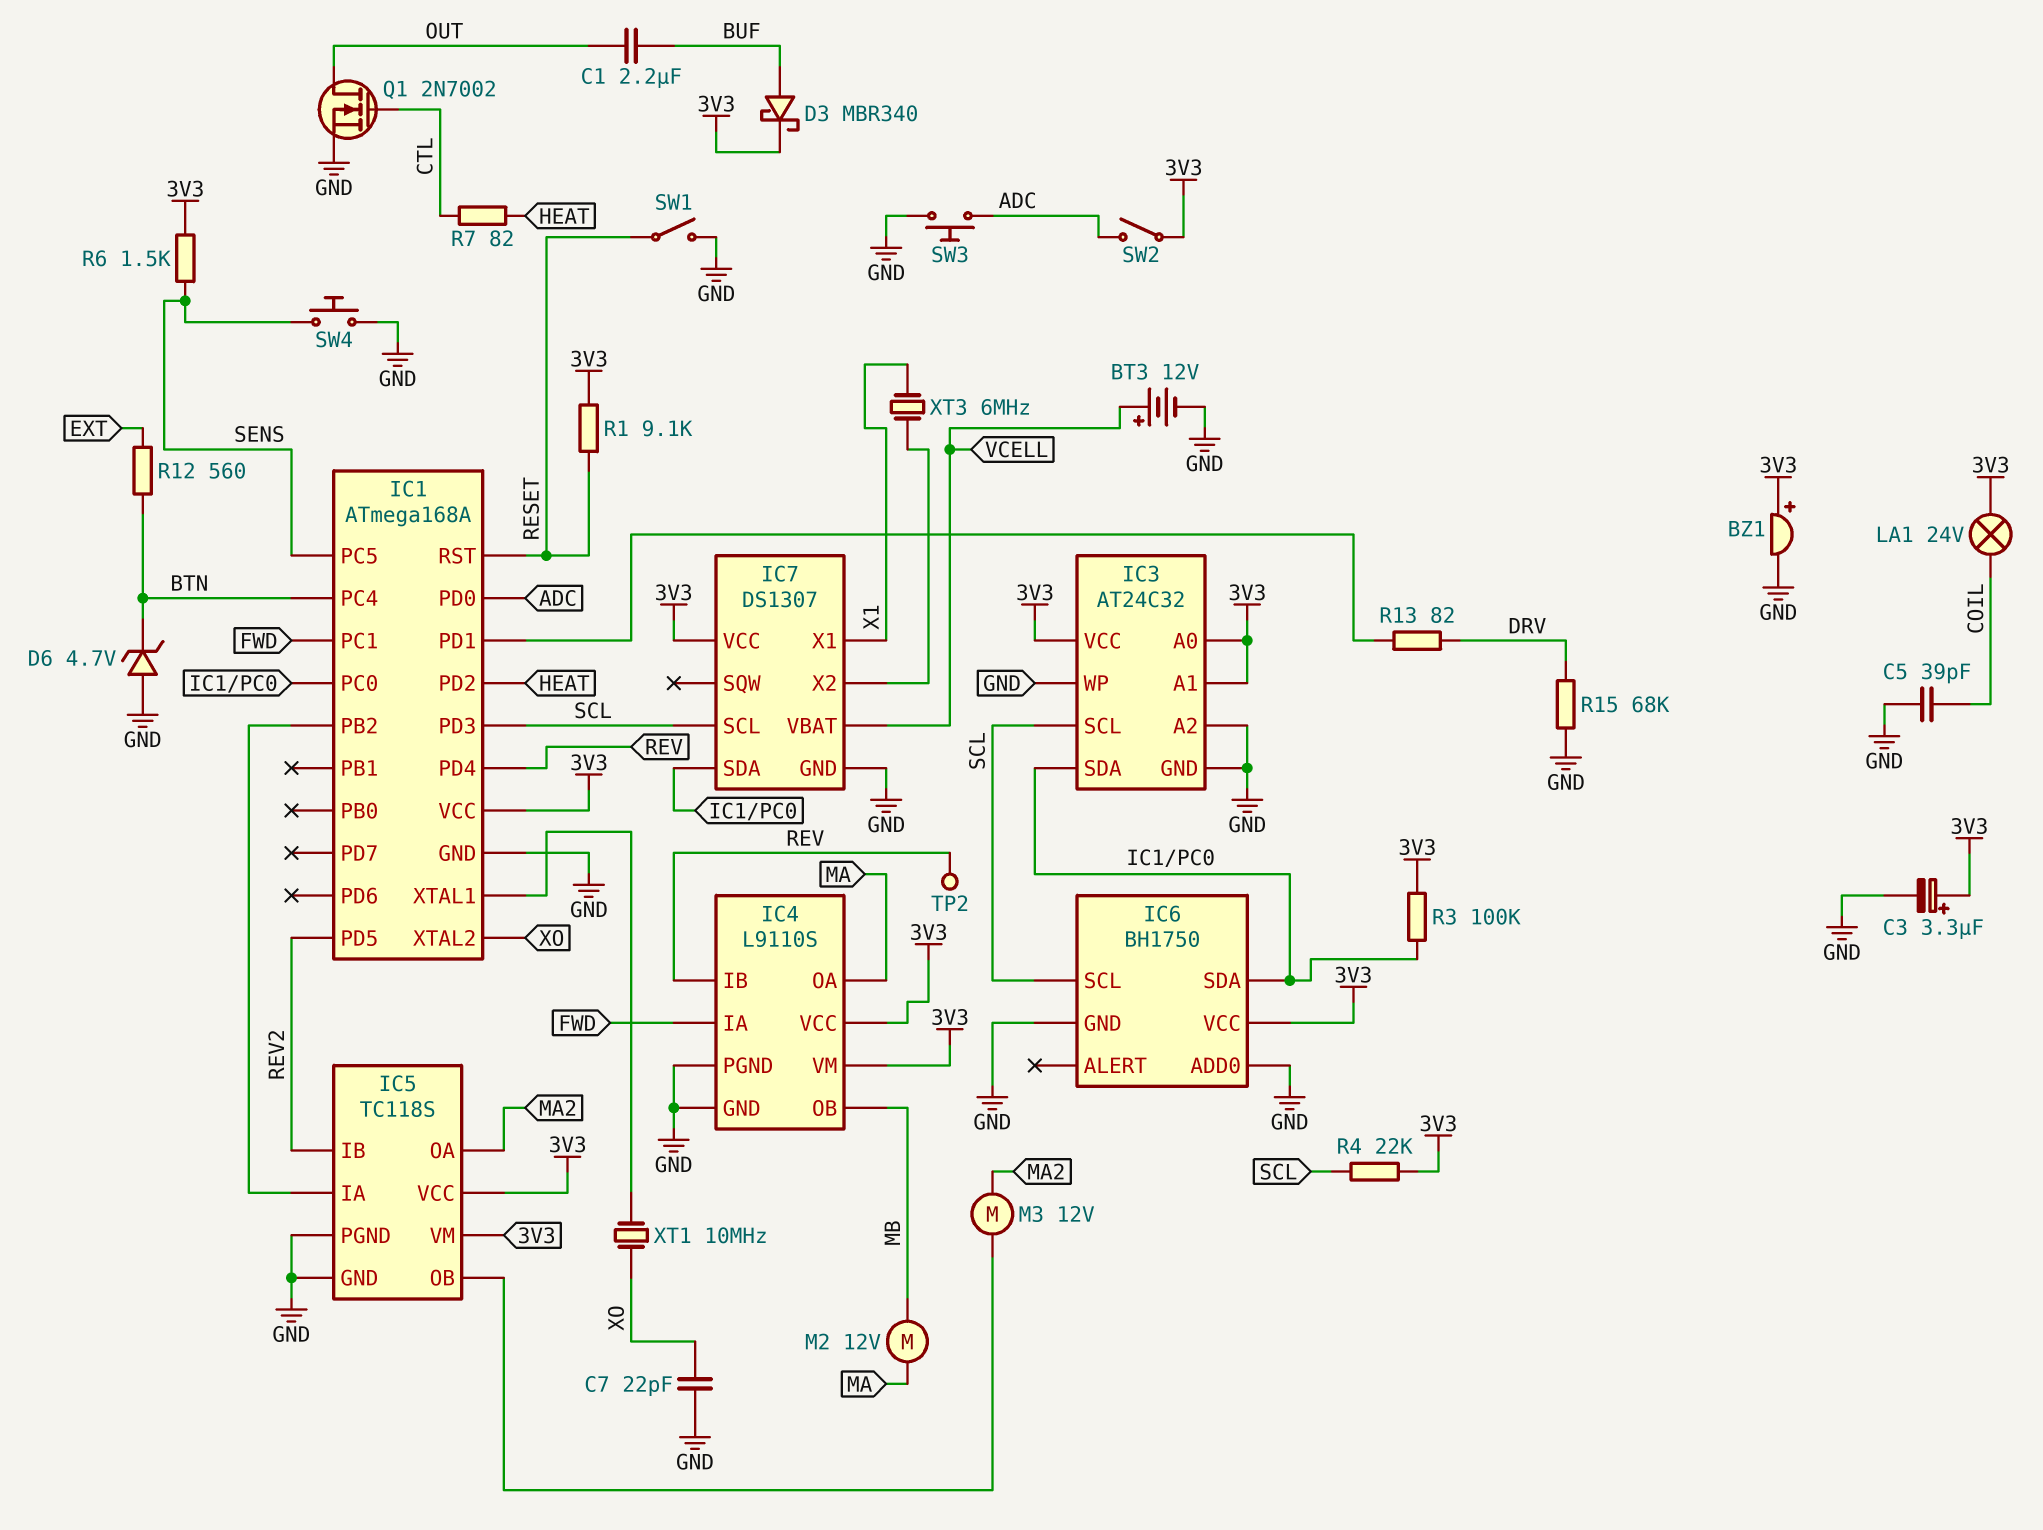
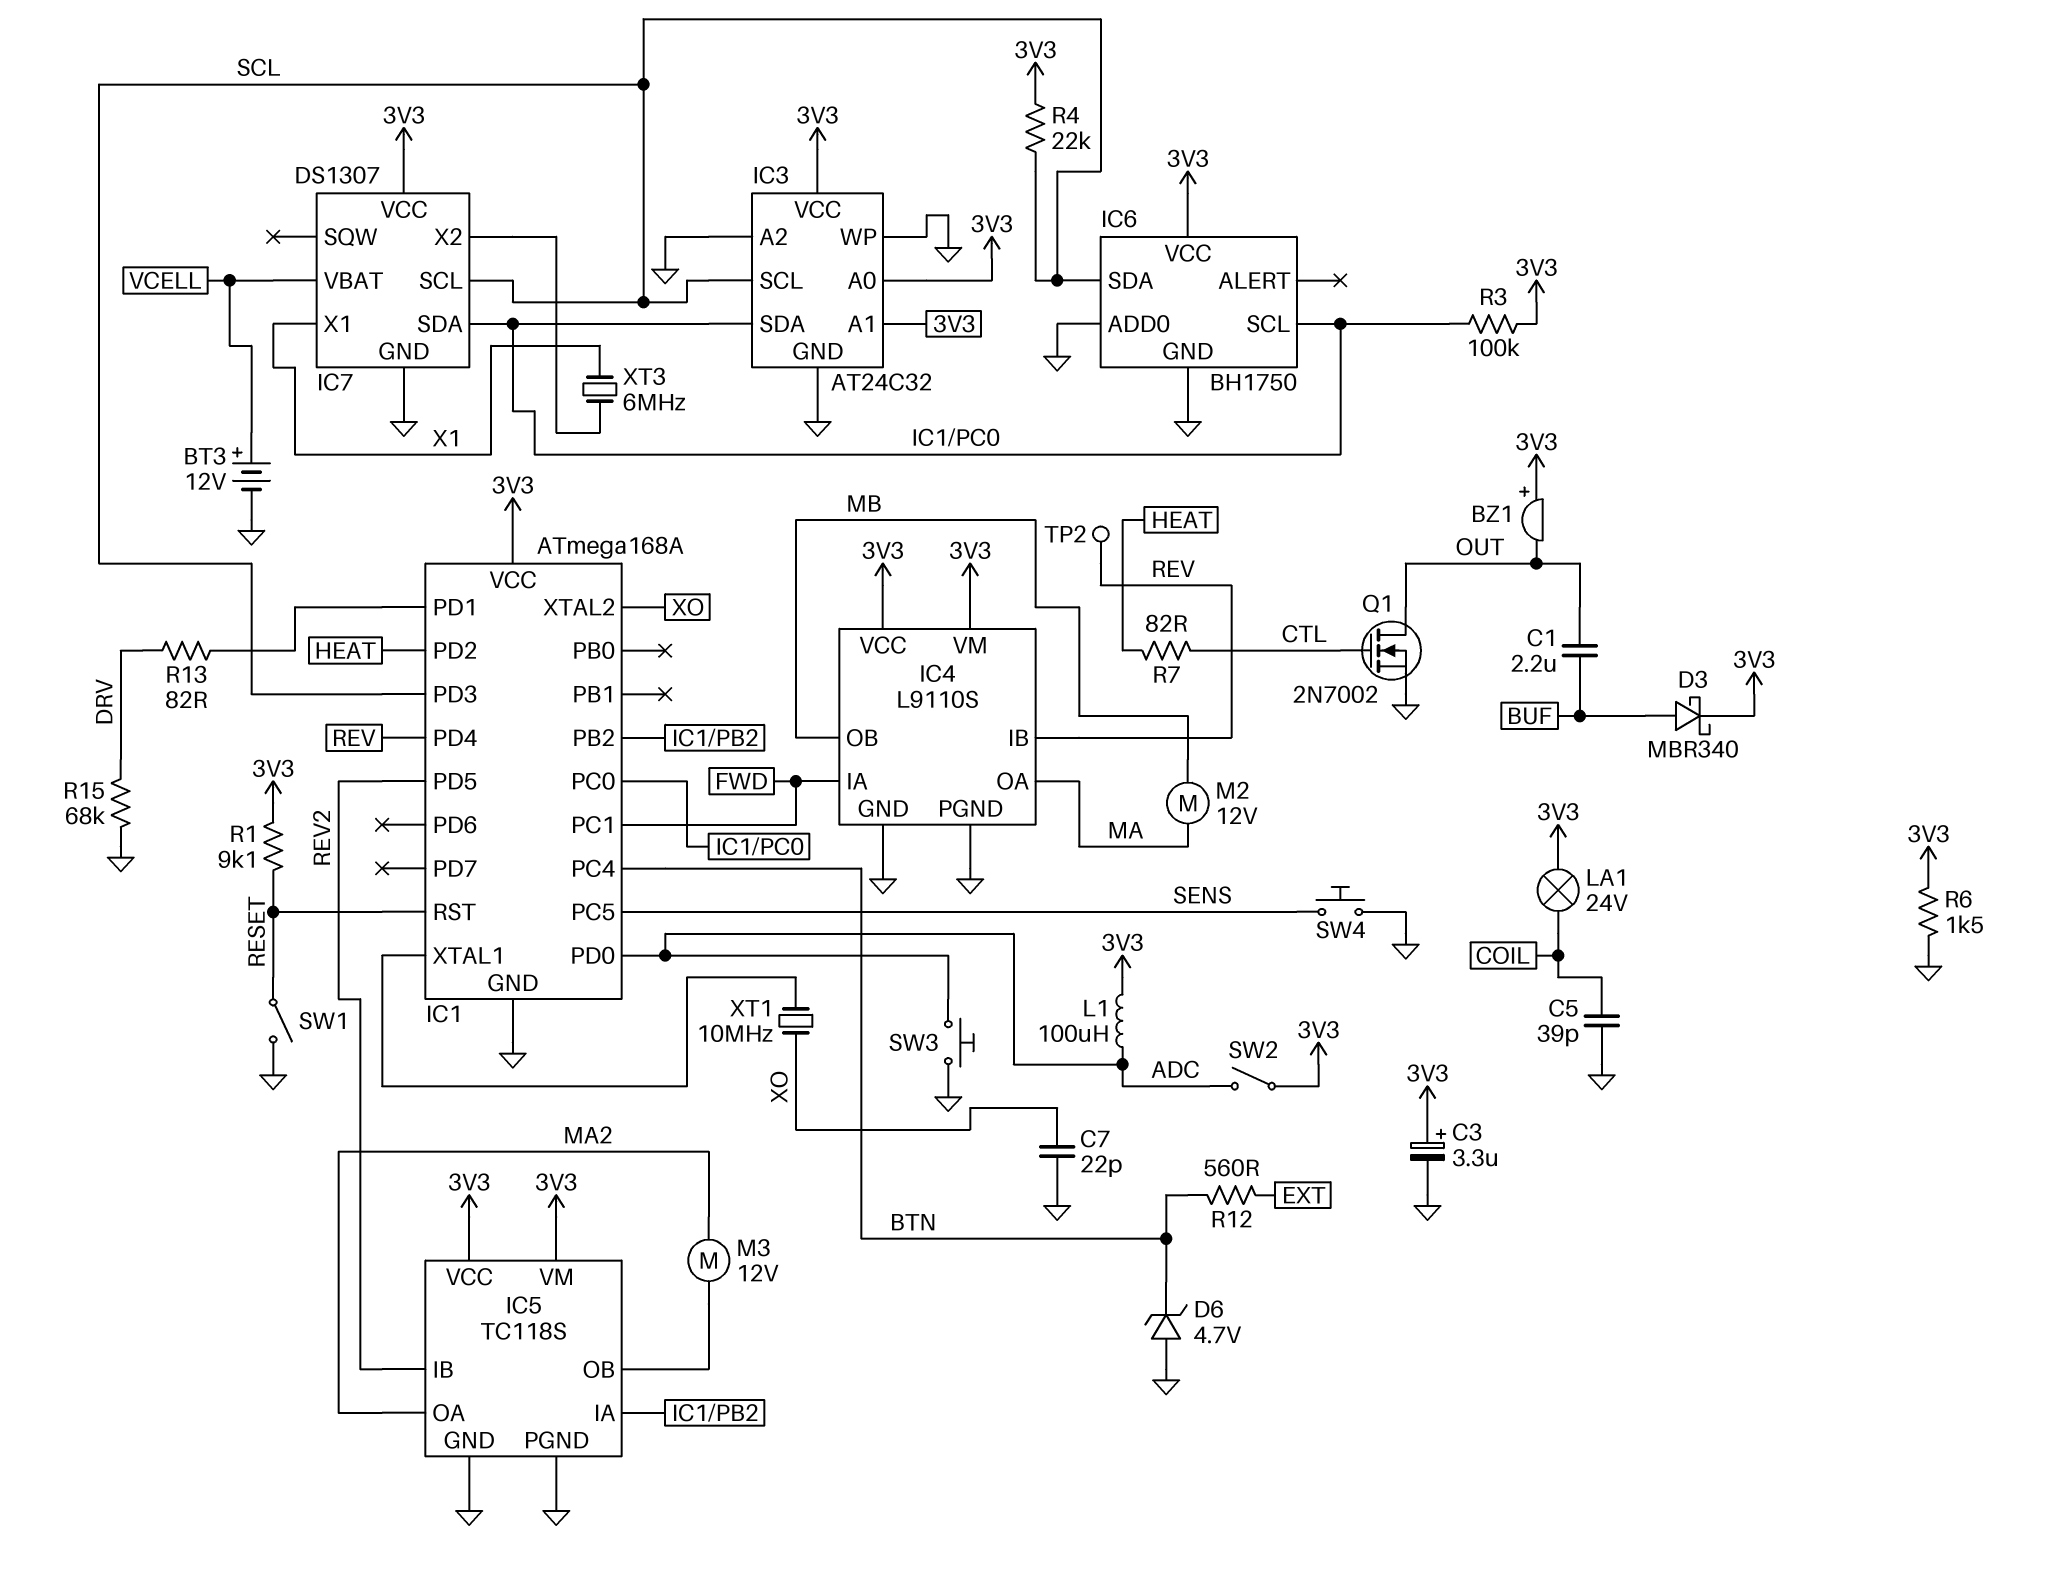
BZ1: buzzer (plus 3V3, minus GND) -> buzzer (plus 3V3, minus OUT)
IC6 pin SCL: SCL -> IC1/PC0
IC6 pin SDA: IC1/PC0 -> SCL
L1: none -> 100uH (3V3, ADC)
R6: 1.5k (3V3, SENS) -> 1.5k (3V3, GND)

